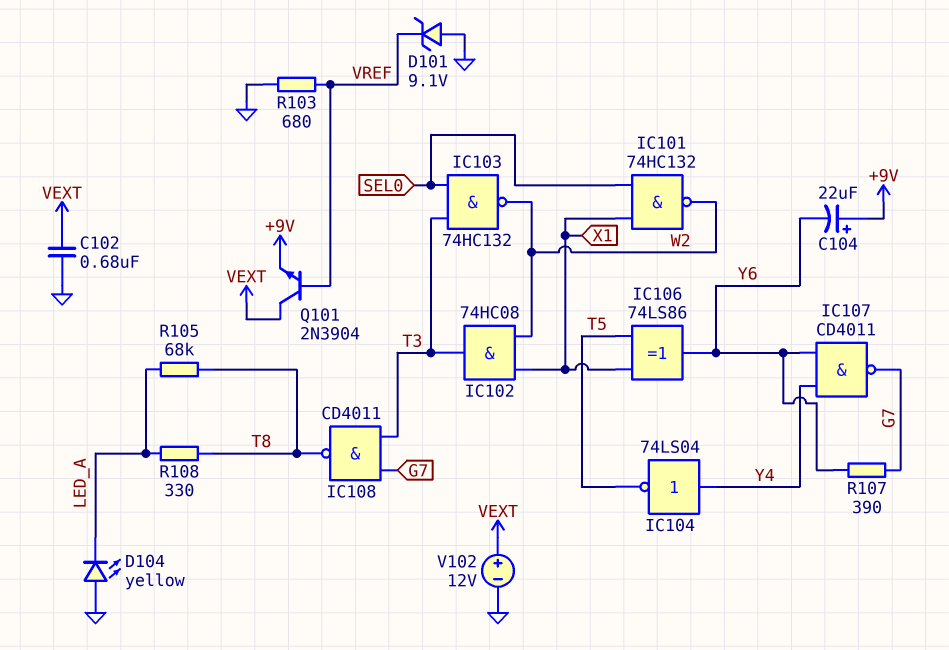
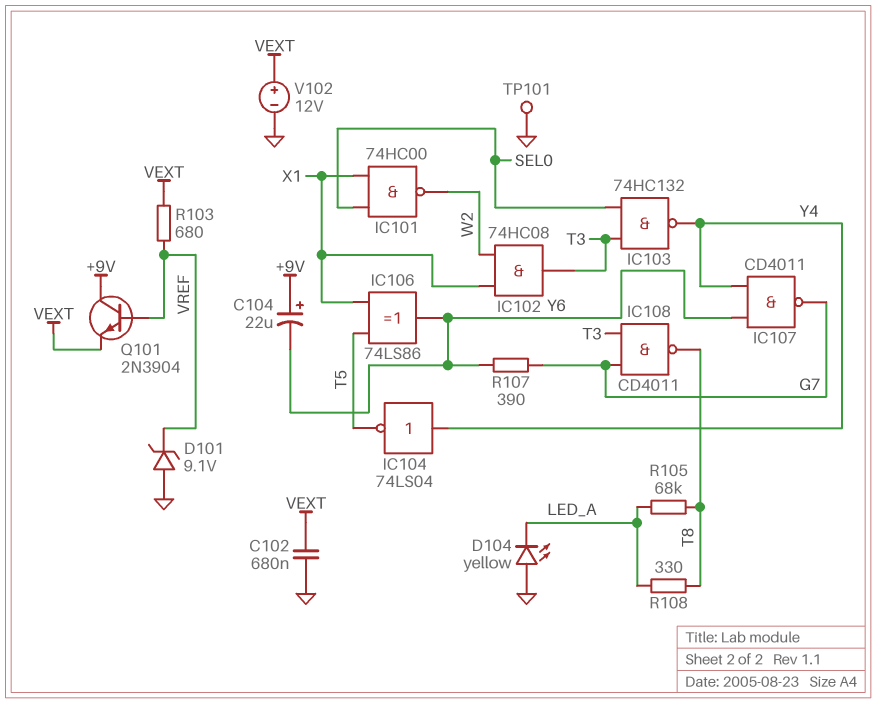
IC101: NAND 74HC132 (in SEL0, in X1, out W2) -> NAND 74HC00 (in SEL0, in X1, out W2)
IC103: NAND 74HC132 (in SEL0, in T3, out W2) -> NAND 74HC132 (in SEL0, in T3, out Y4)
Q101: NPN 2N3904 (B VREF, C VEXT, E +9V) -> NPN 2N3904 (B VREF, C +9V, E VEXT)
R103: 680 (GND, VREF) -> 680 (VEXT, VREF)
TP101: none -> test point (GND)

